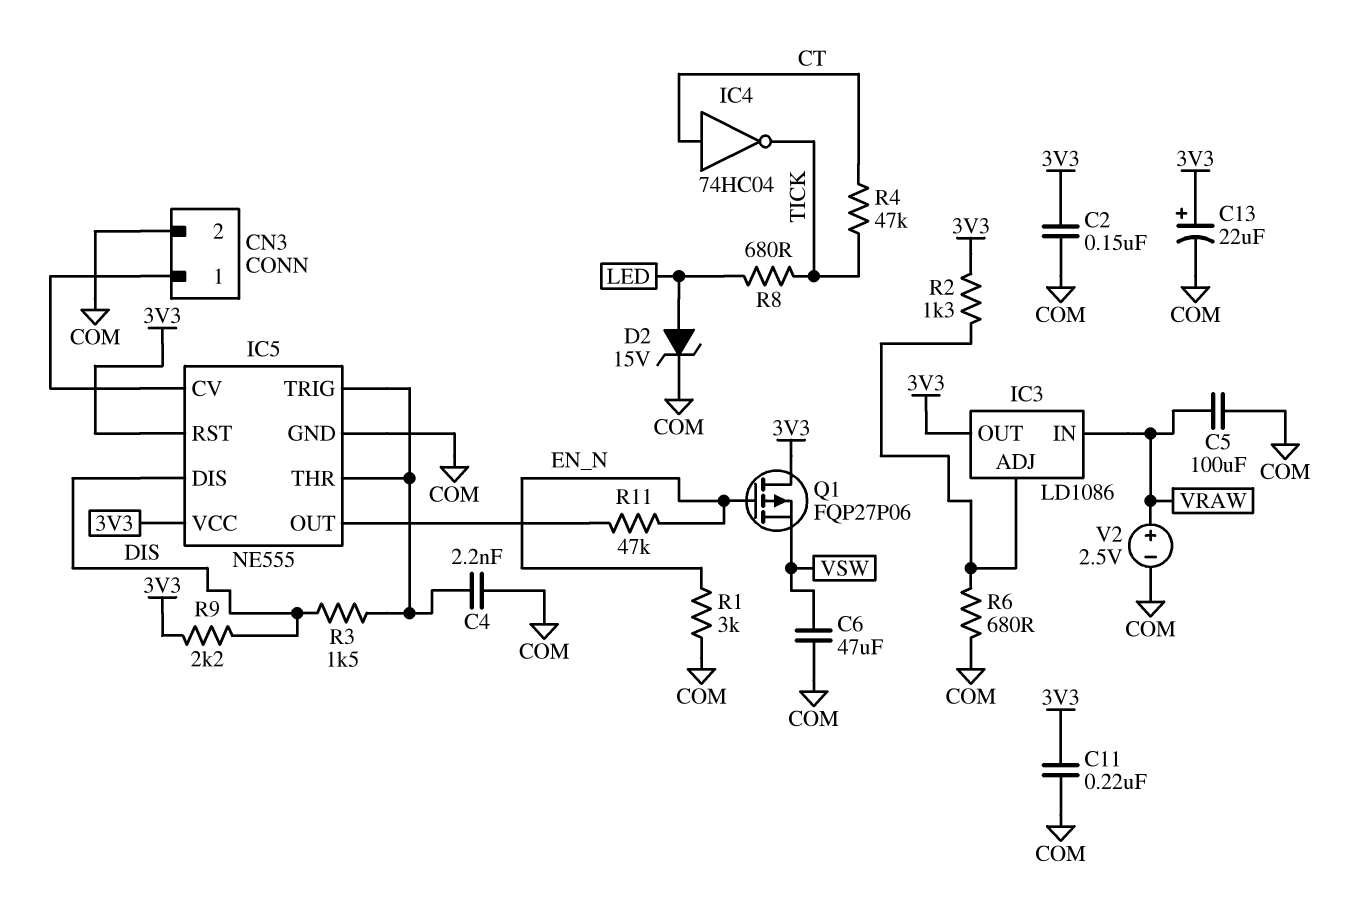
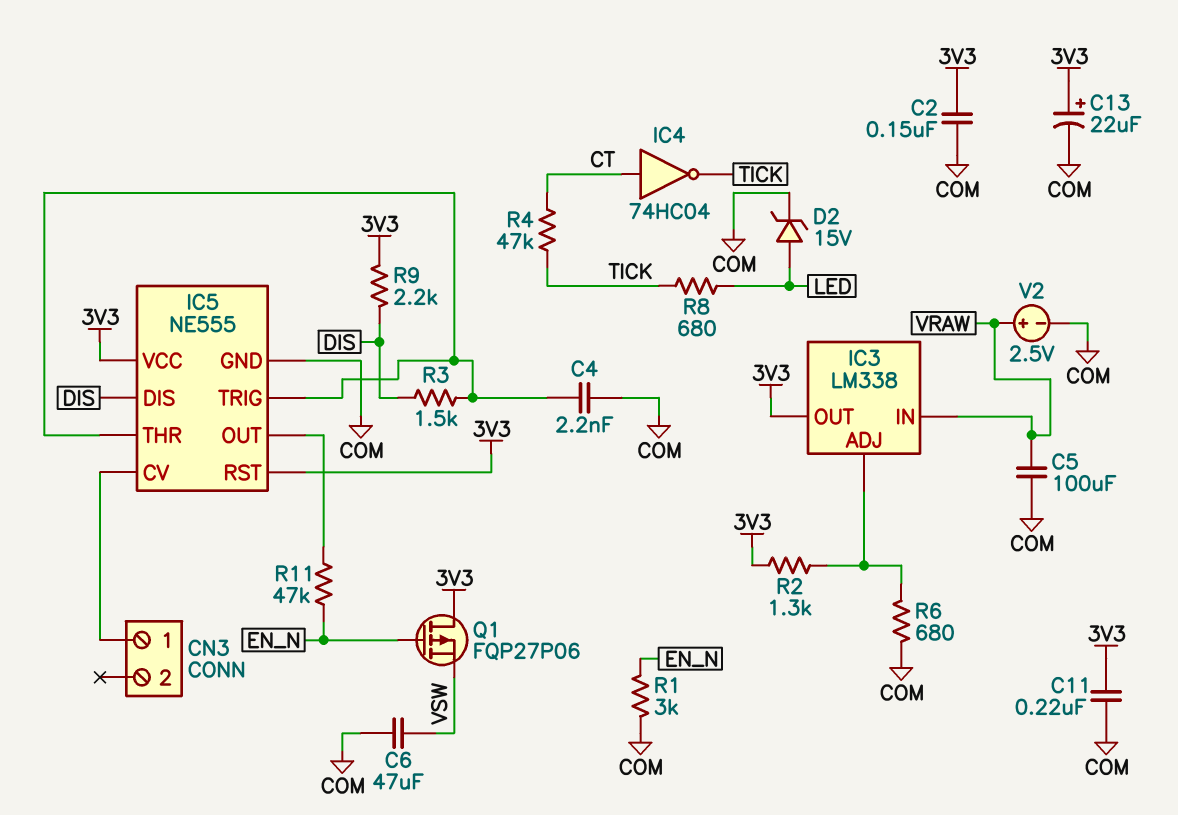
CN3 pin 2: COM -> none
IC3: LD1086 -> LM338

